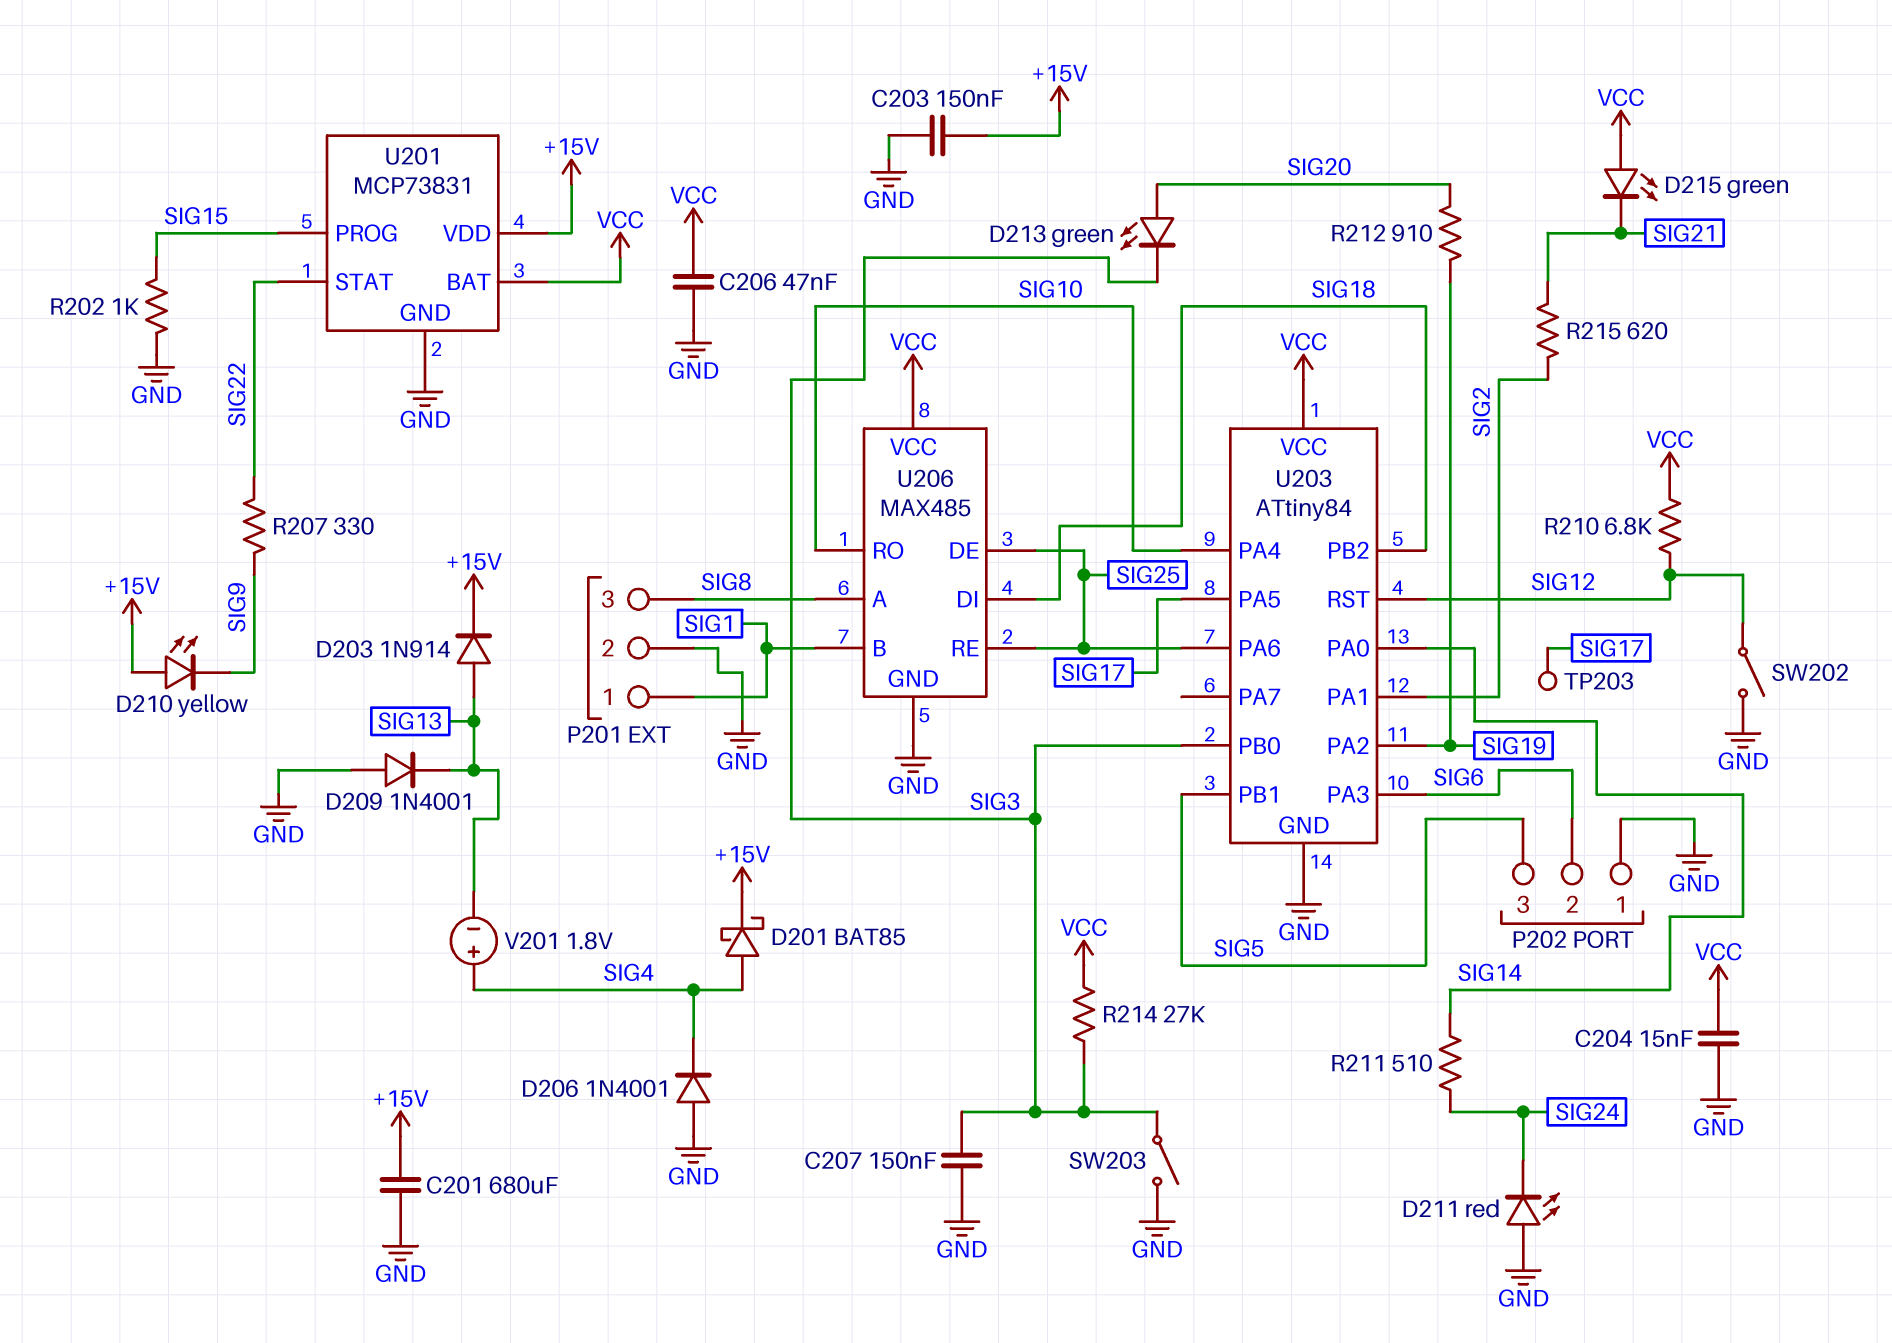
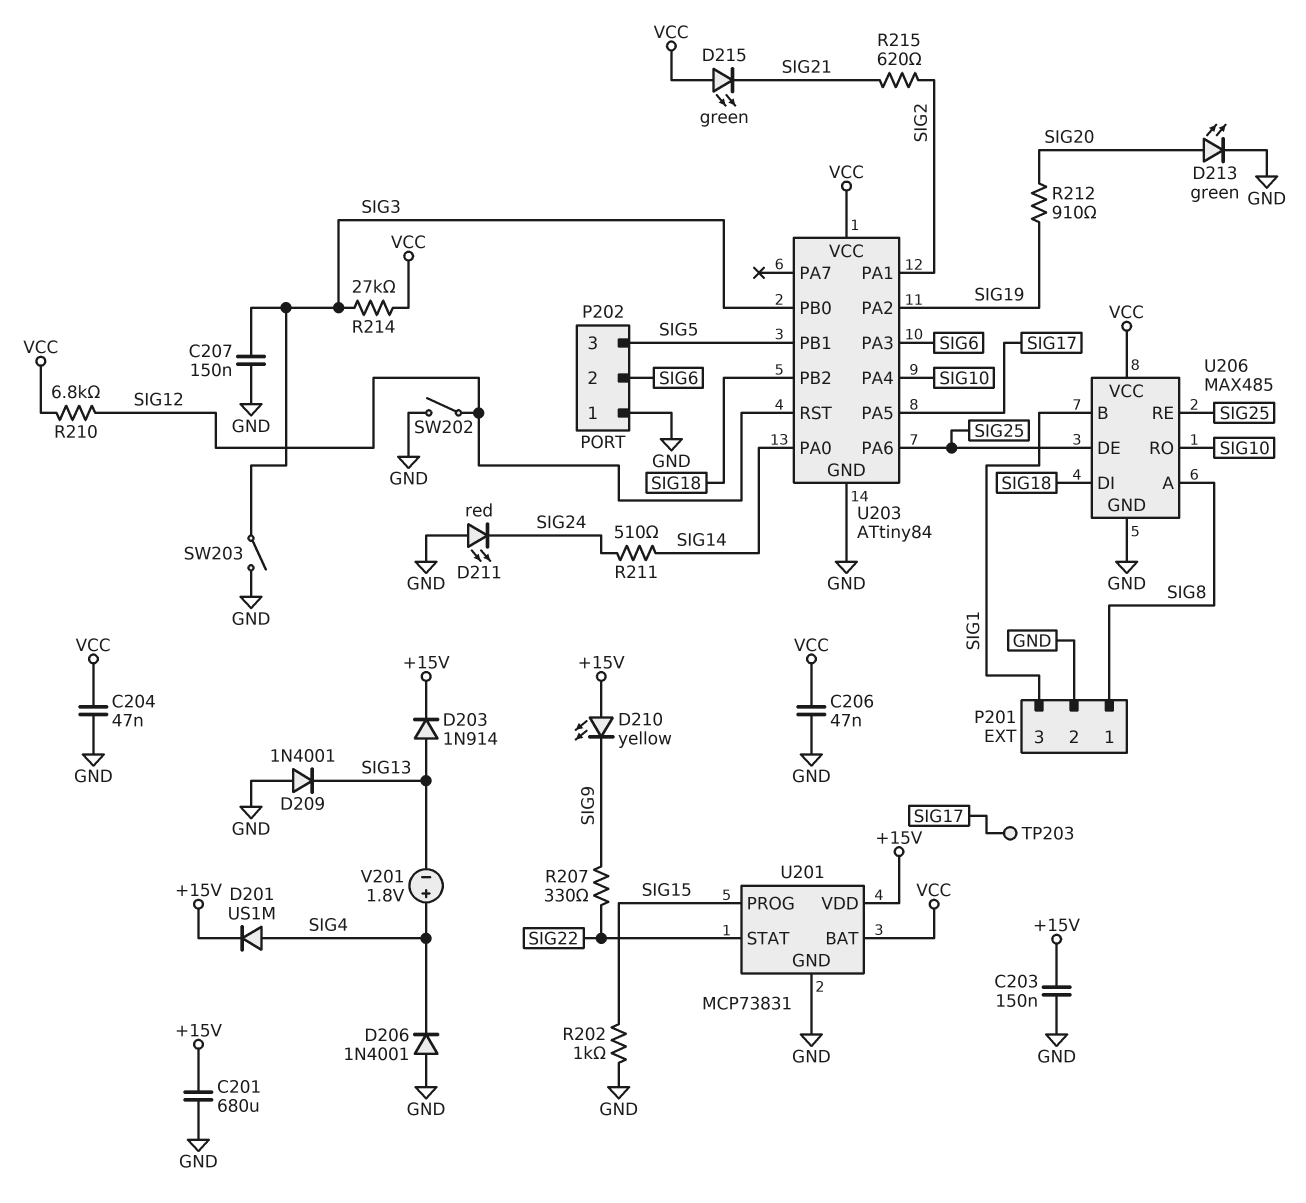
C204: 15nF (GND, VCC) -> 47nF (GND, VCC)
D201: schottky BAT85 (A SIG4, K +15V) -> diode US1M (A SIG4, K +15V)
D213: LED green (A SIG20, K SIG3) -> LED green (A SIG20, K GND)
P201 pin 1: SIG1 -> SIG8
P201 pin 3: SIG8 -> SIG1

